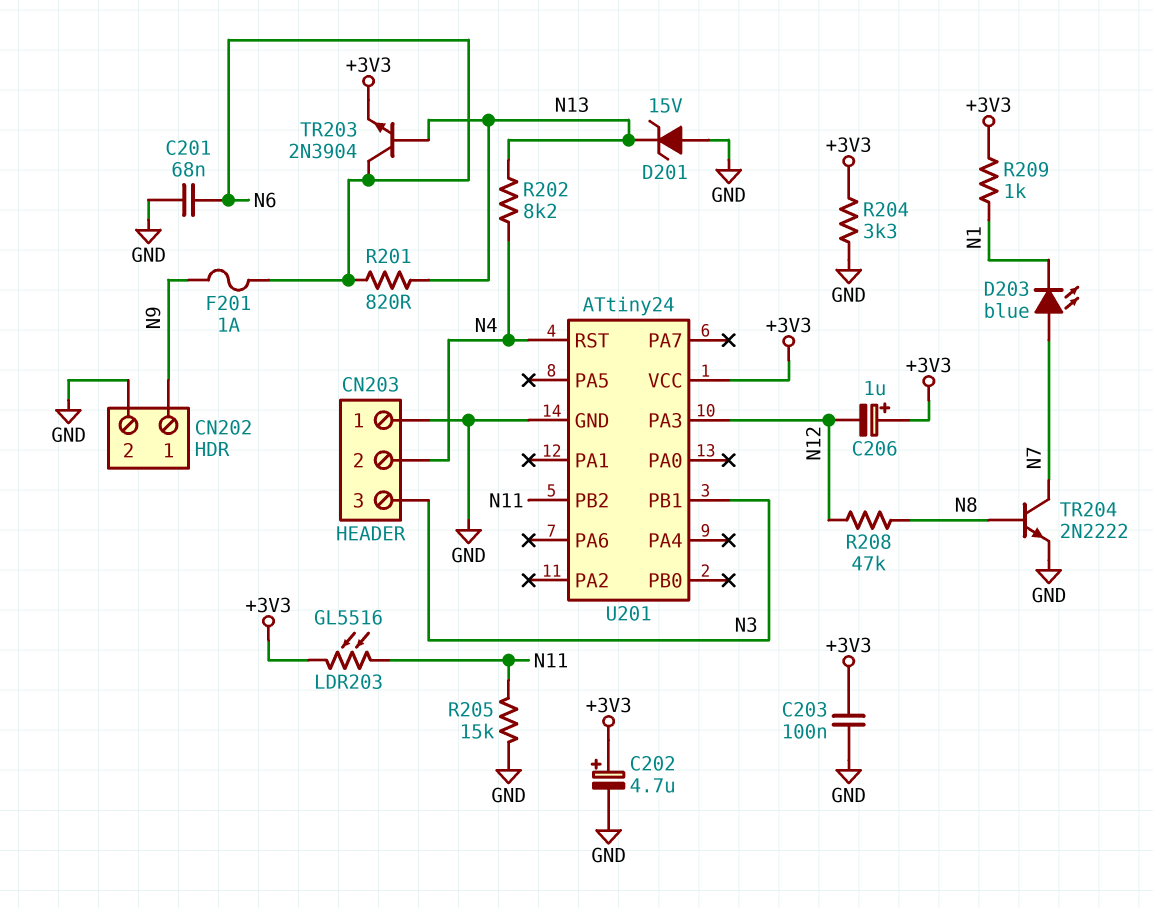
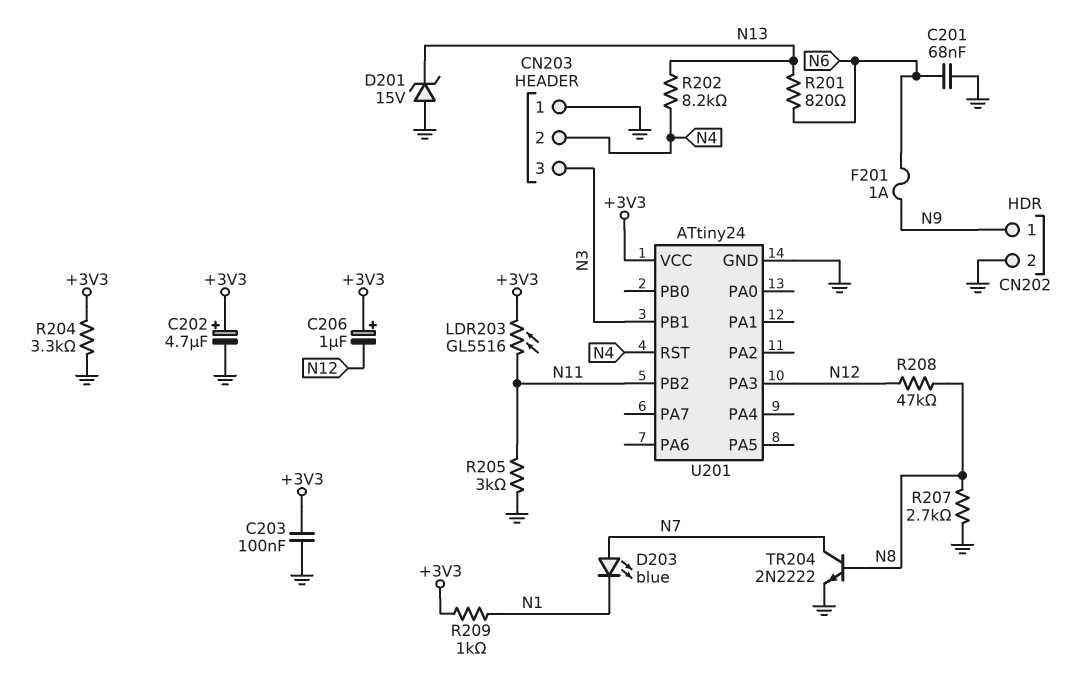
R205: 15k (GND, N11) -> 3k (GND, N11)
R207: none -> 2.7k (GND, N8)
TR203: NPN 2N3904 (B N13, C N6, E +3V3) -> none

